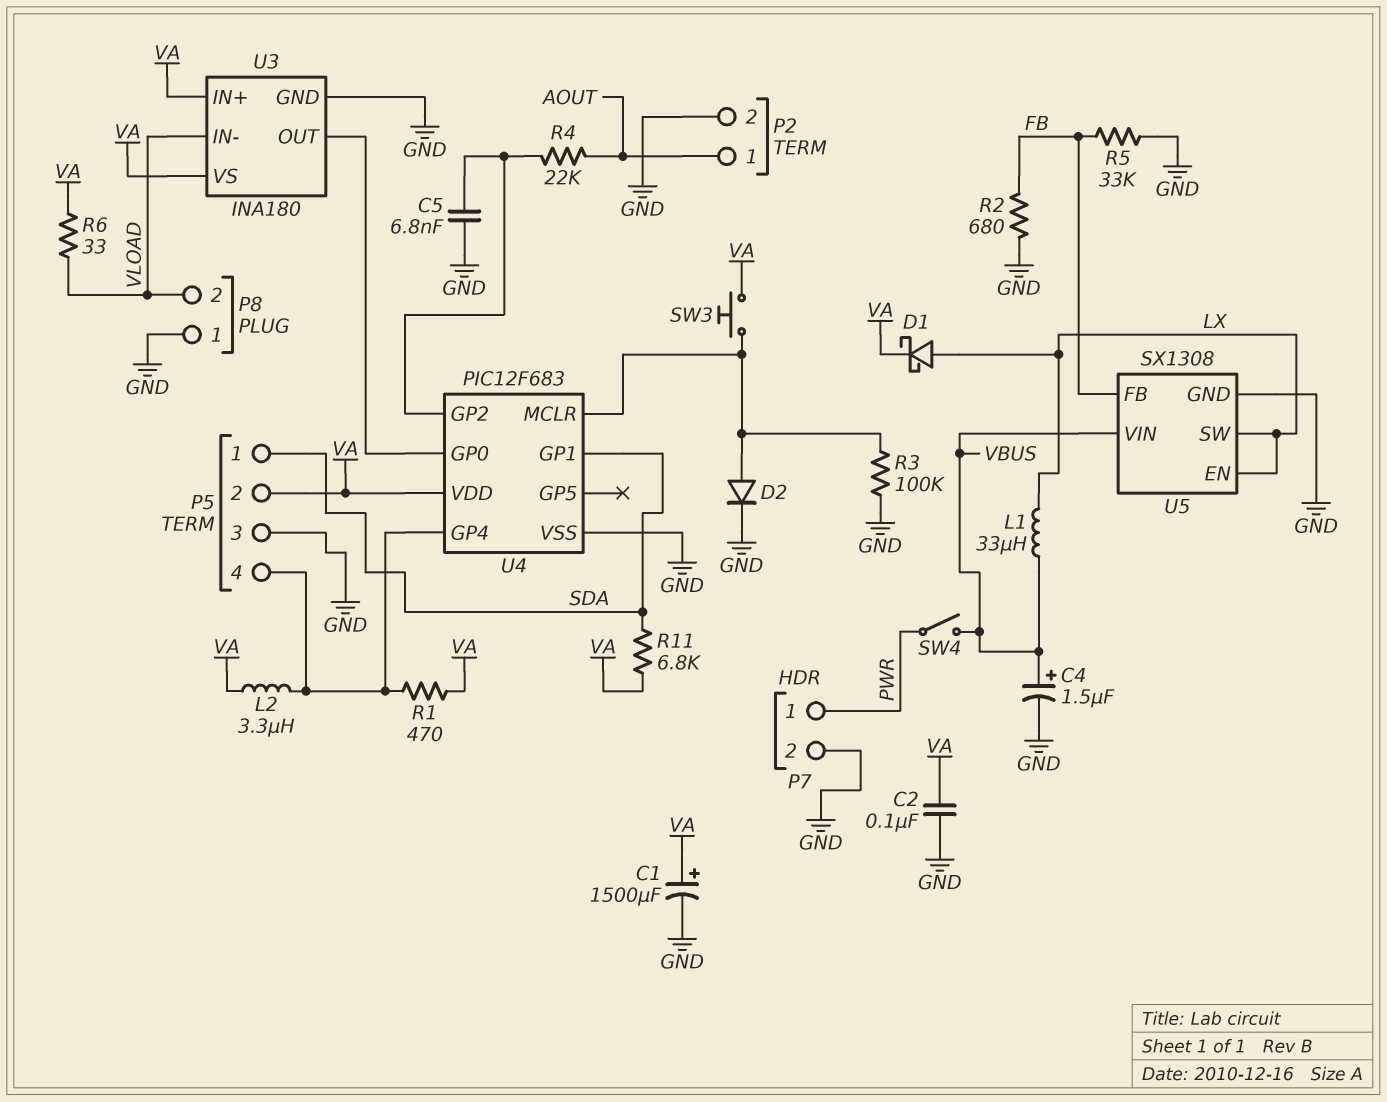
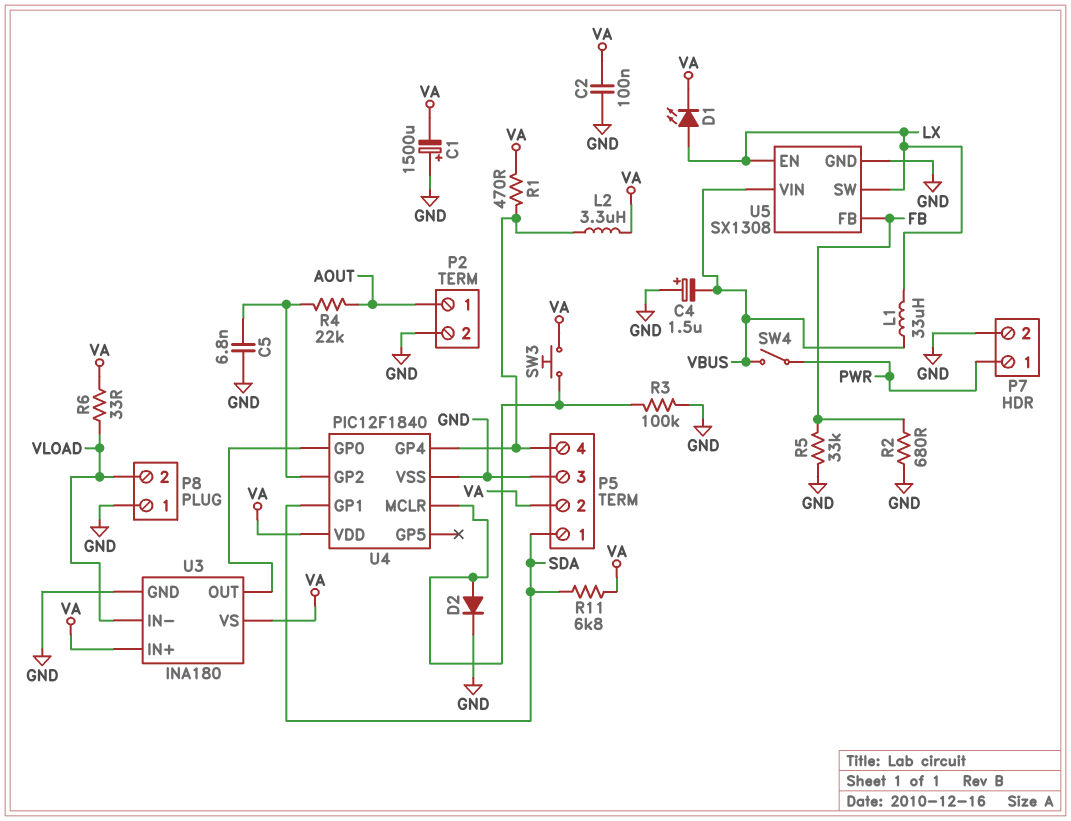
C1: 1500uF (plus VA, minus GND) -> 1500uF (plus GND, minus VA)
C4: 1.5uF (plus VBUS, minus GND) -> 1.5uF (plus GND, minus VBUS)
D1: schottky (A LX, K VA) -> LED (A LX, K VA)
U4: PIC12F683 -> PIC12F1840

